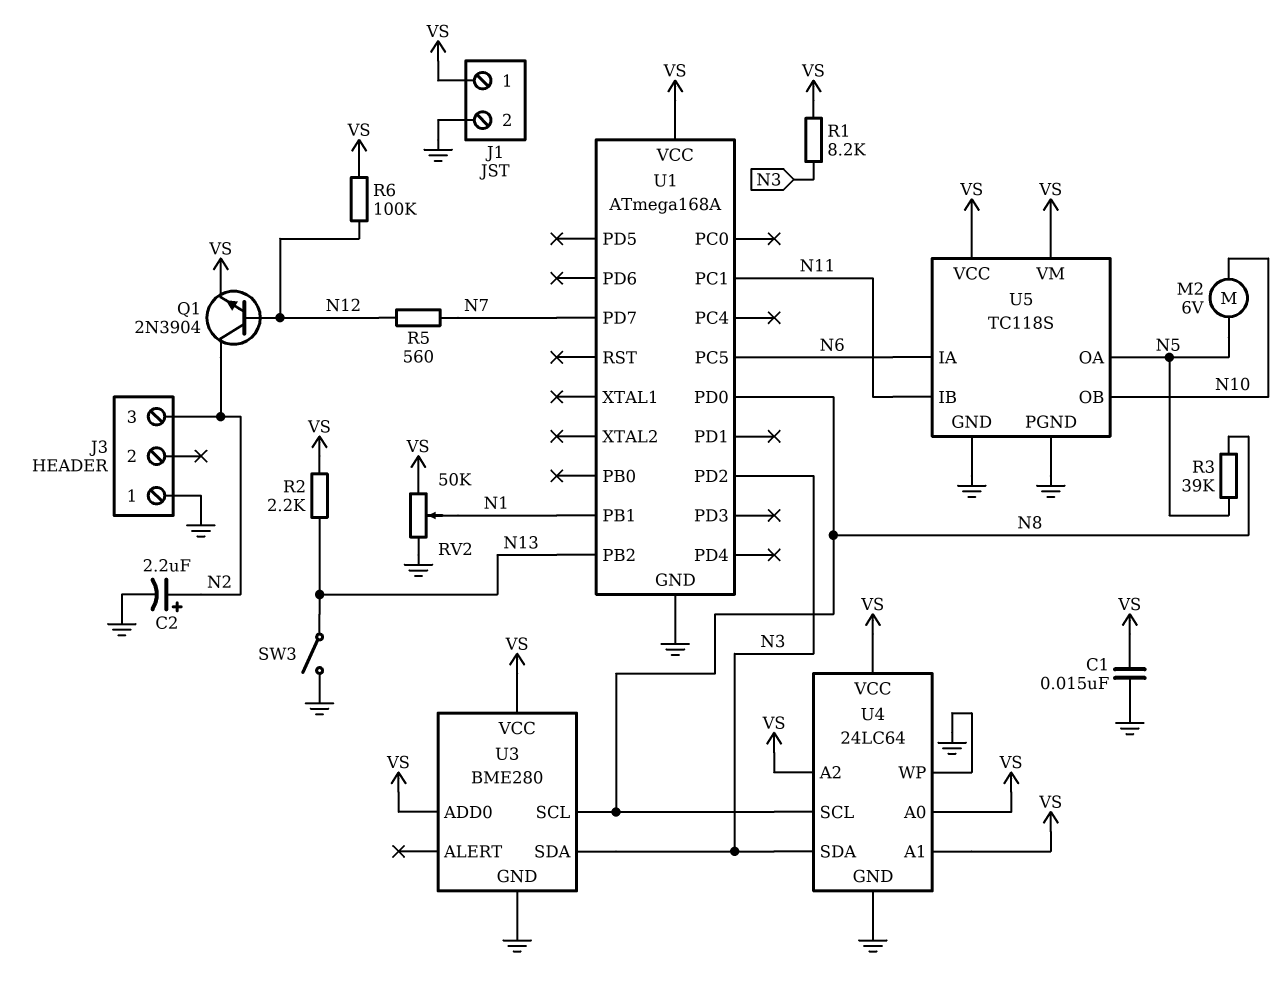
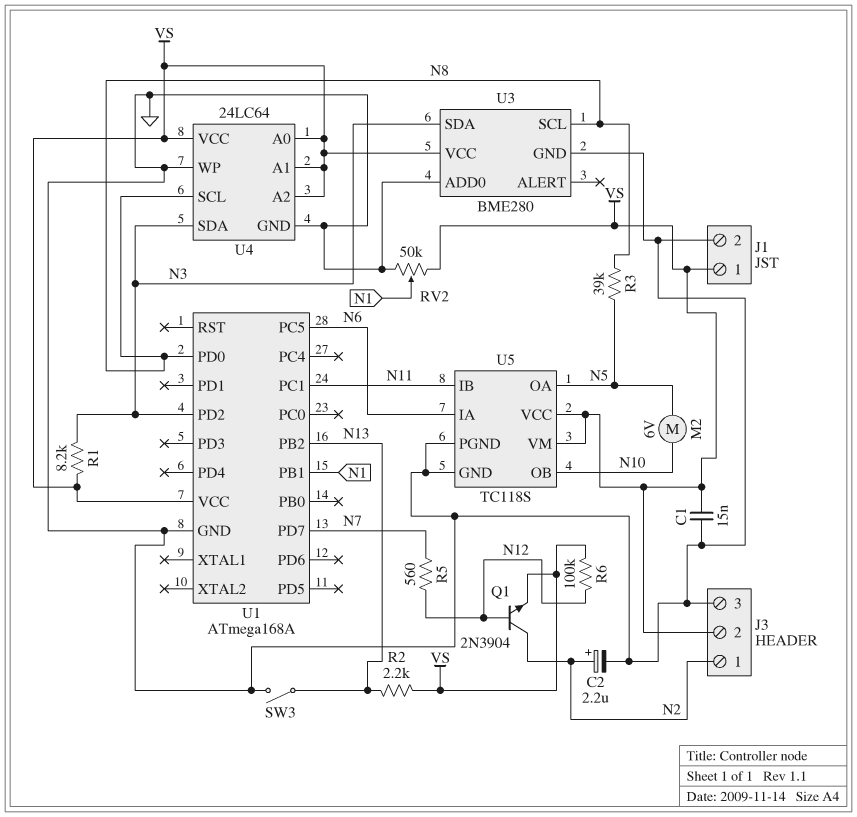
J3 pin 1: GND -> N2
J3 pin 2: none -> VS
J3 pin 3: N2 -> GND
U3 pin ADD0: VS -> GND

